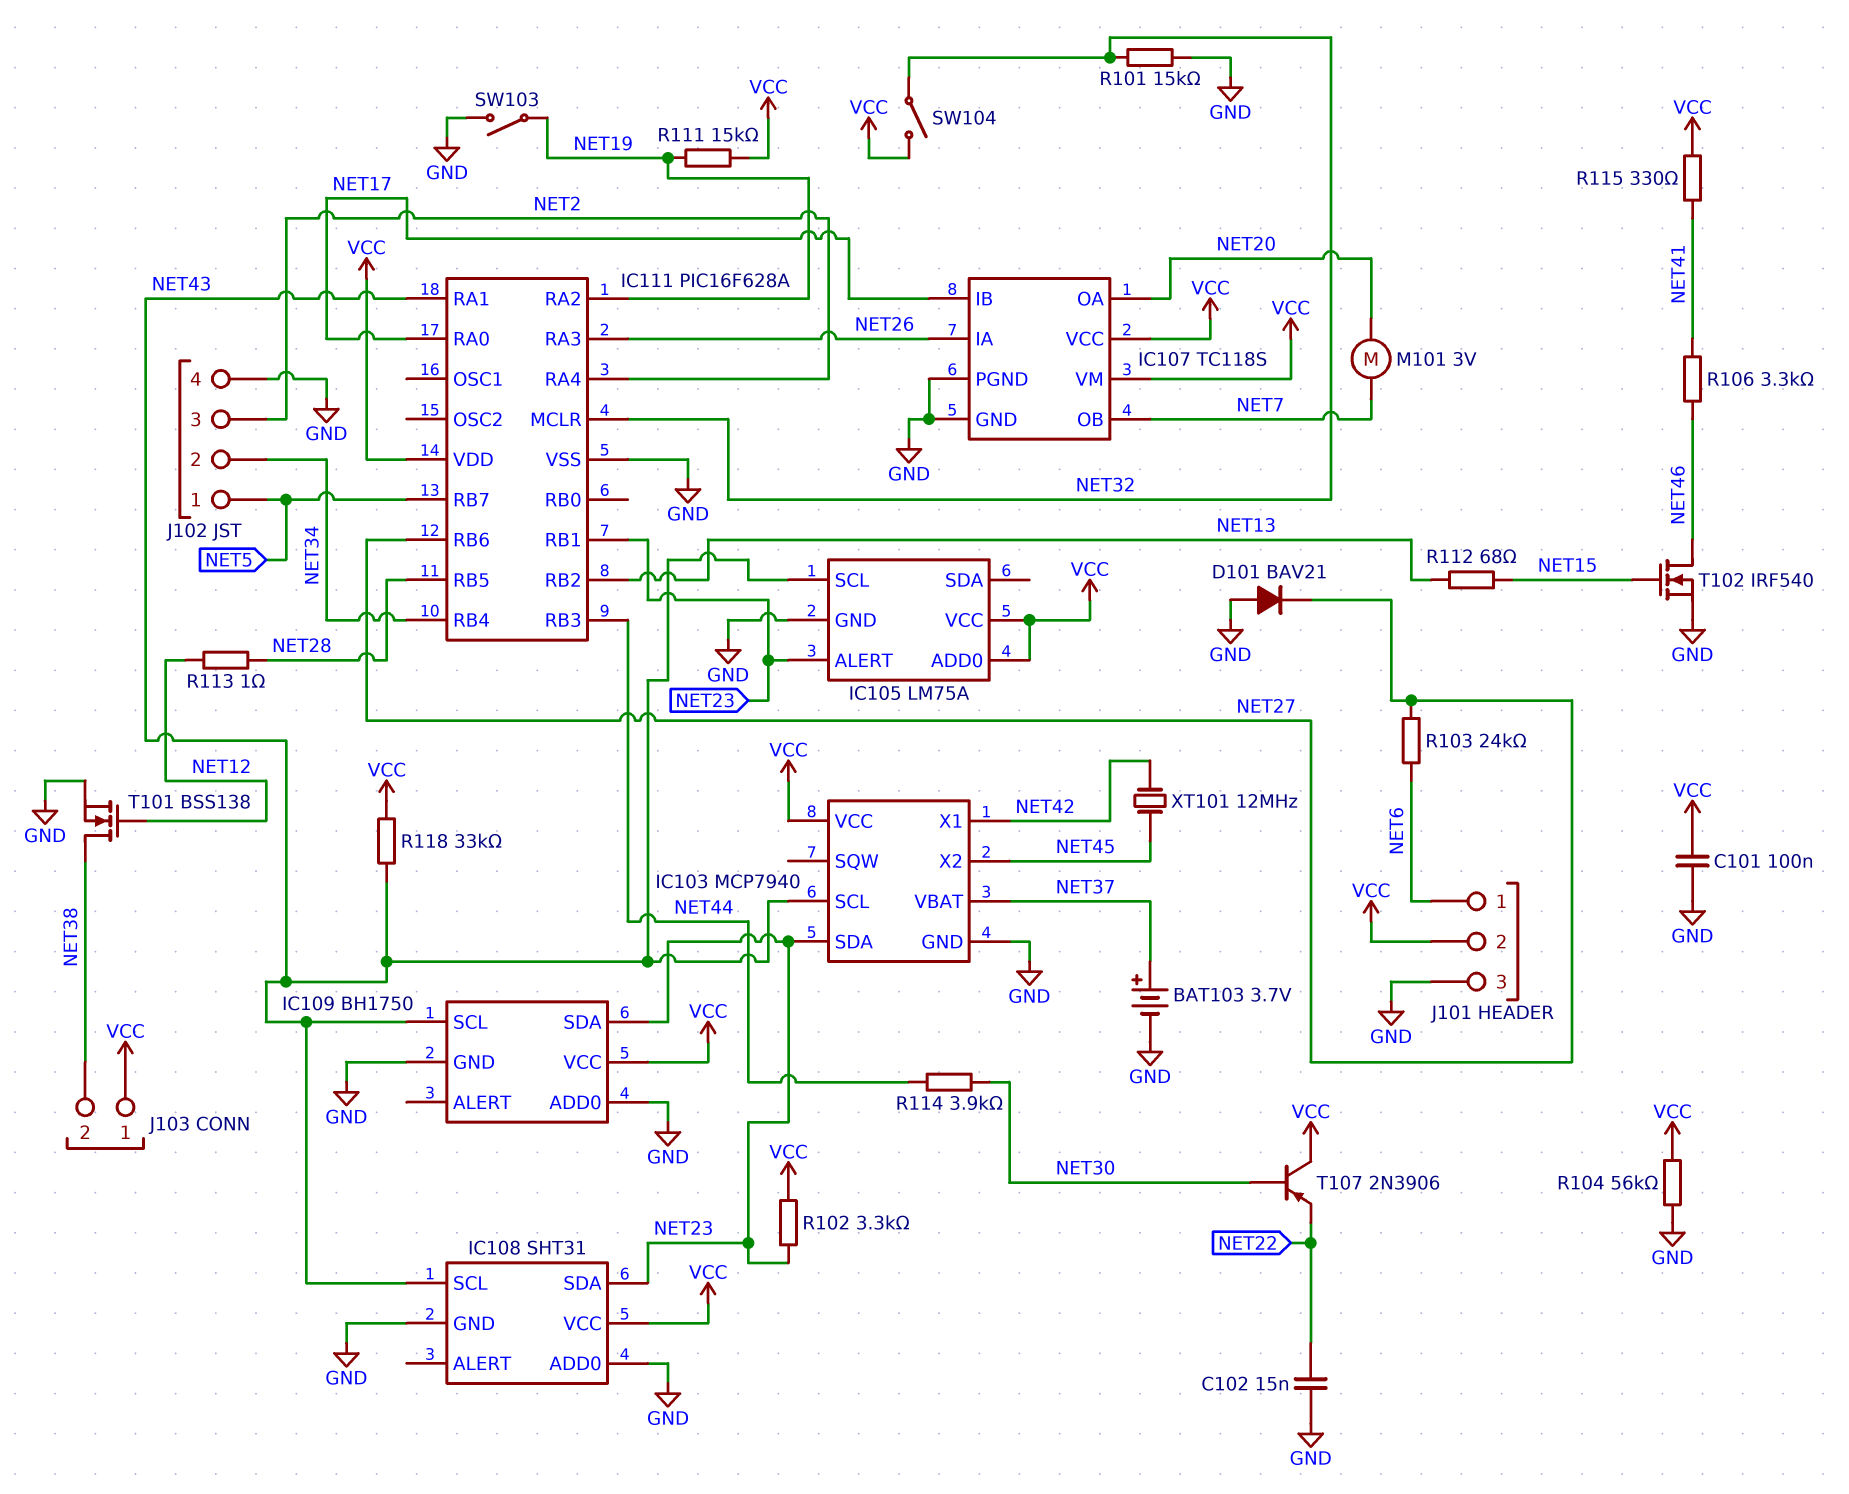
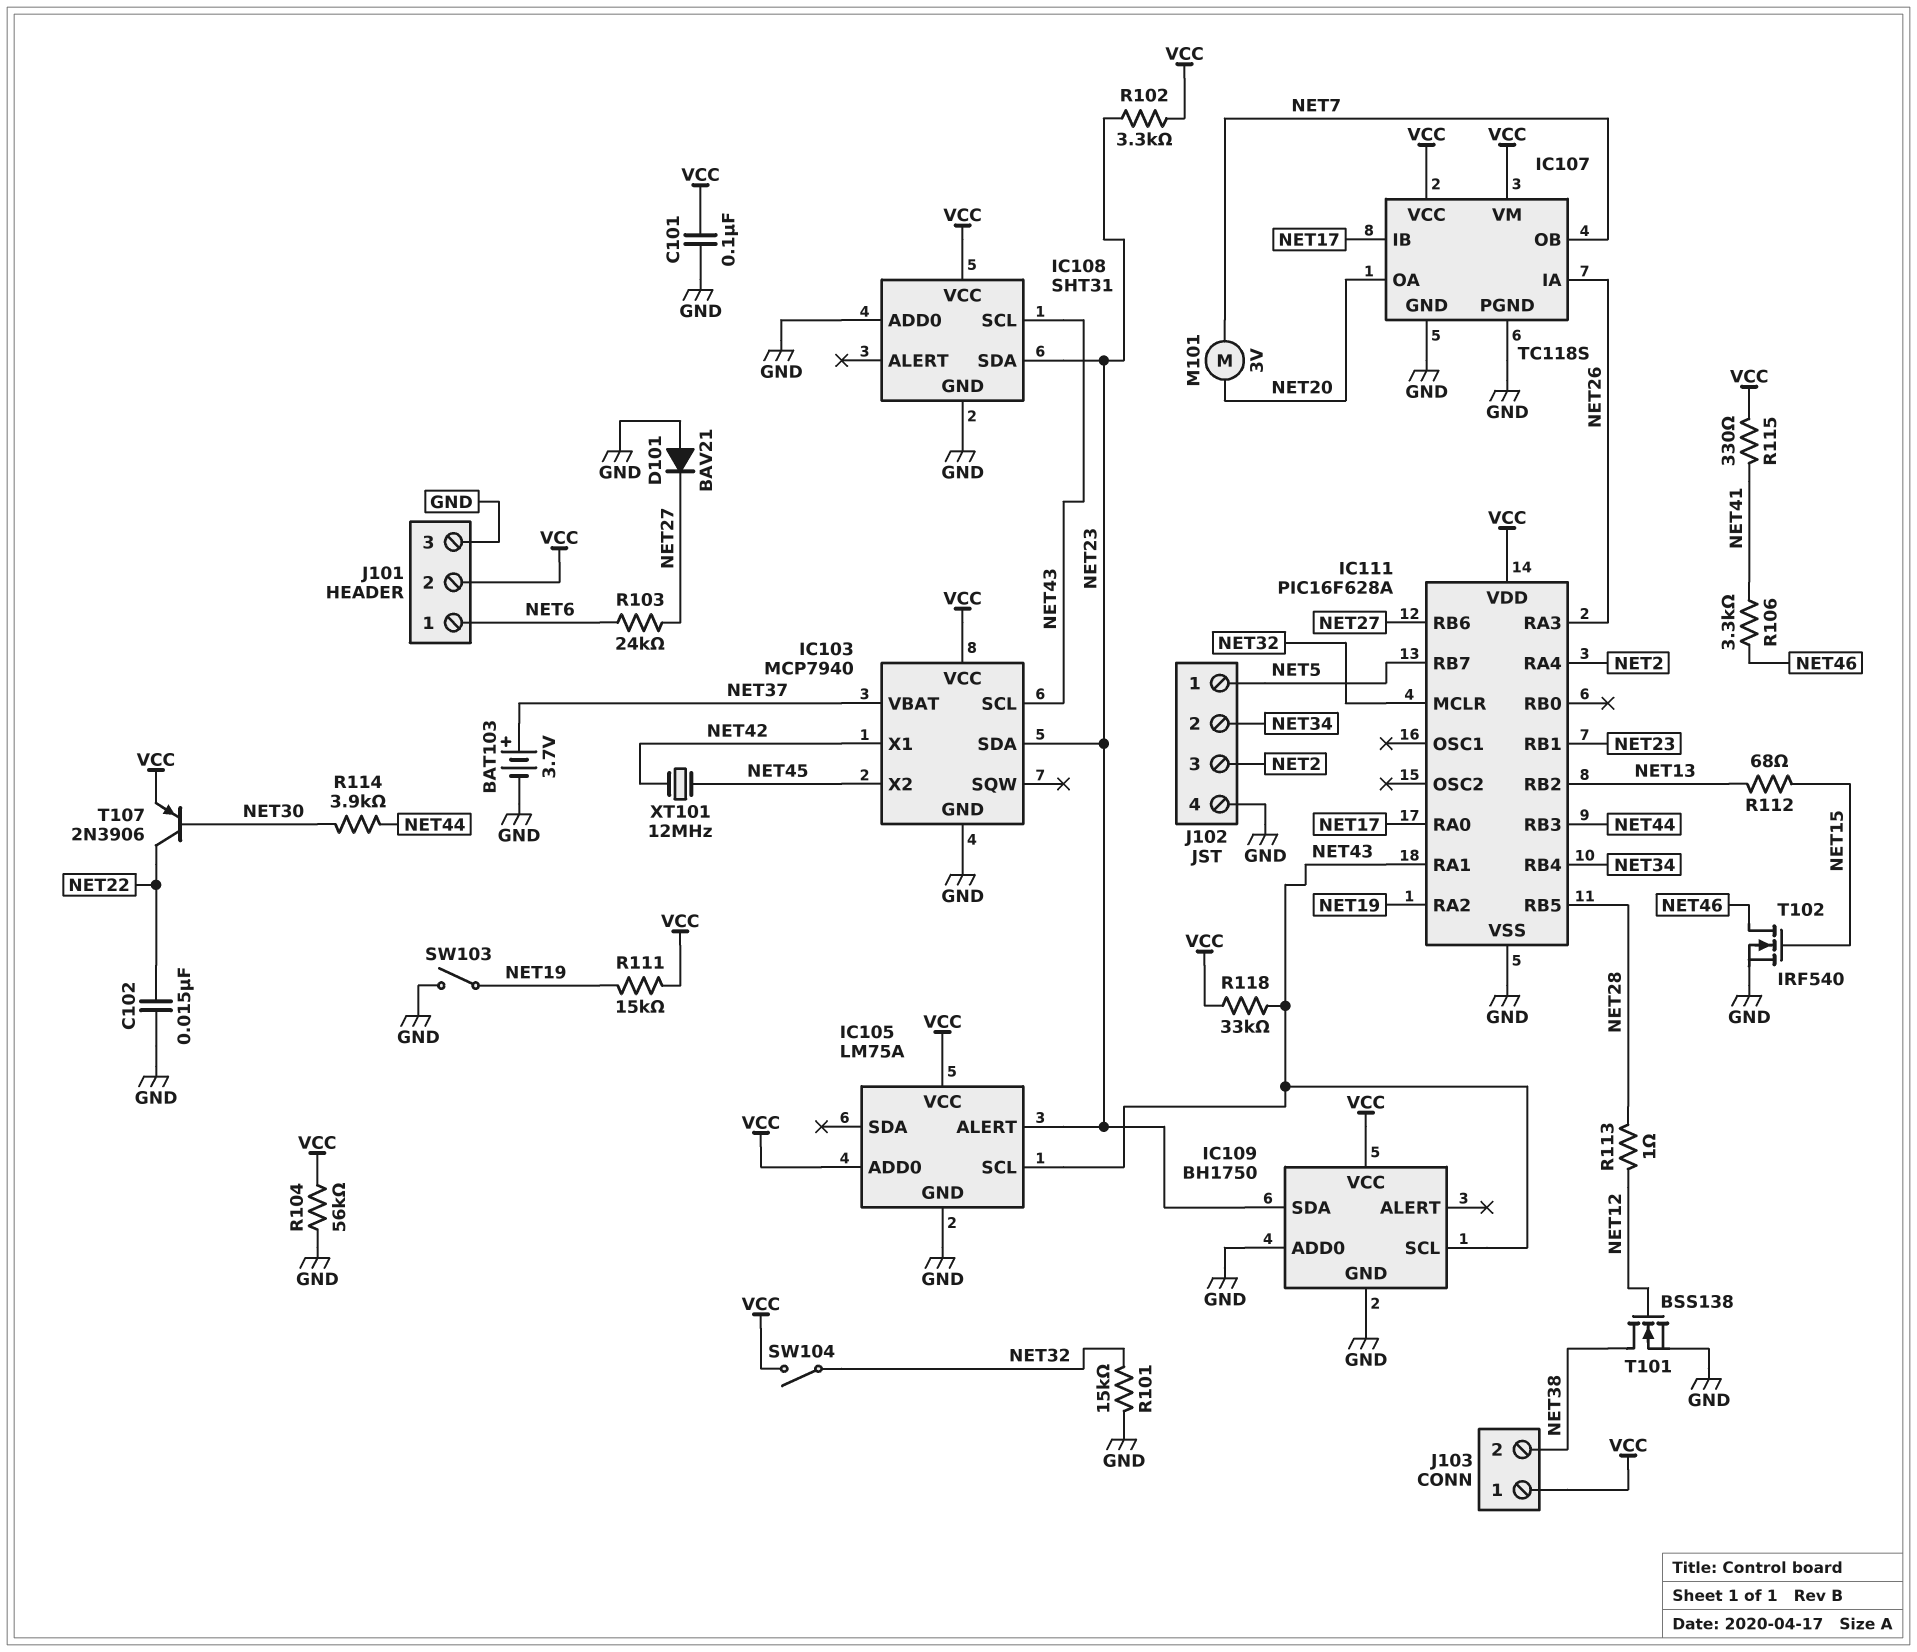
T107: PNP 2N3906 (B NET30, C VCC, E NET22) -> PNP 2N3906 (B NET30, C NET22, E VCC)

